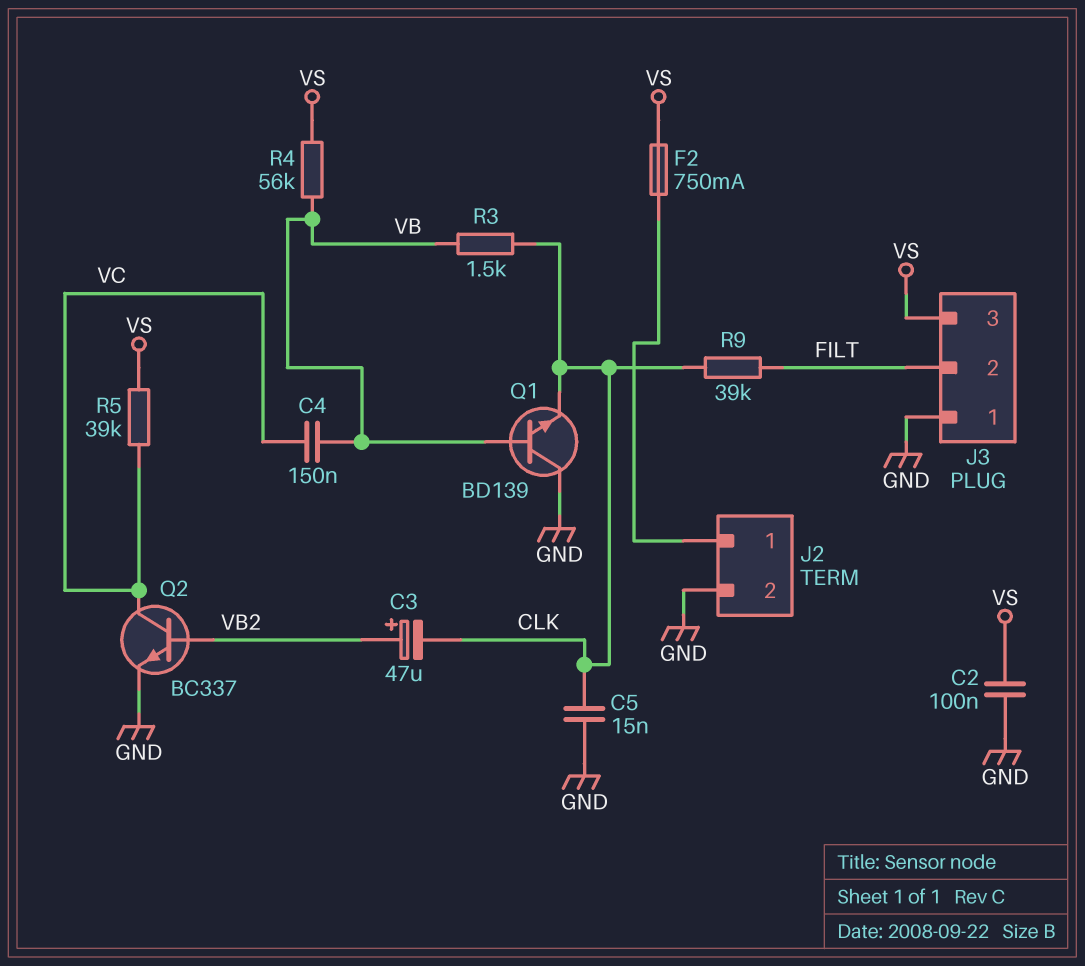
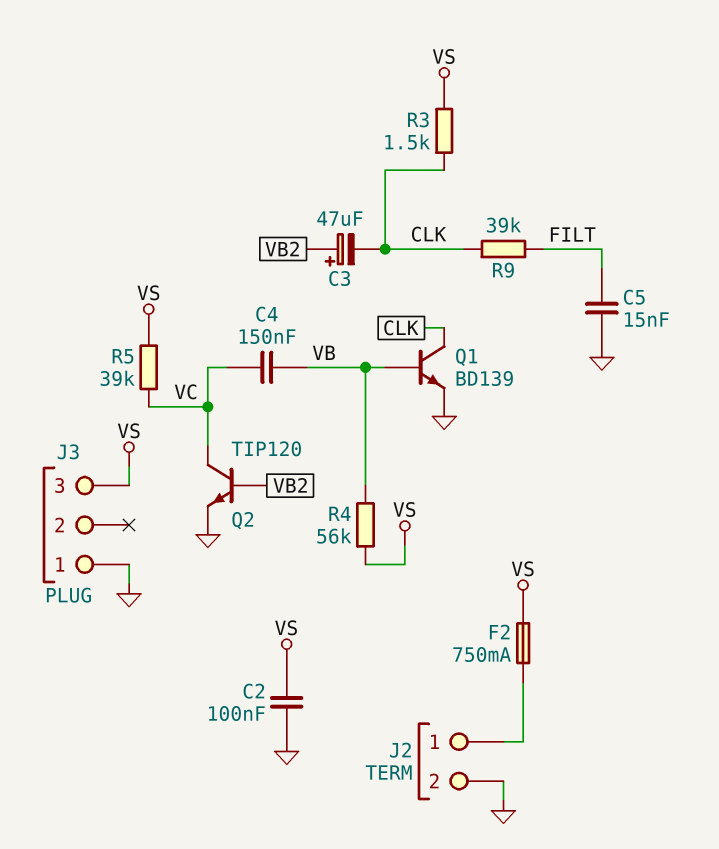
C5: 15nF (CLK, GND) -> 15nF (FILT, GND)
J3 pin 2: FILT -> none
Q1: NPN BD139 (B VB, C GND, E CLK) -> NPN BD139 (B VB, C CLK, E GND)
Q2: NPN BC337 (B VB2, C VC, E GND) -> NPN TIP120 (B VB2, C VC, E GND)
R3: 1.5k (CLK, VB) -> 1.5k (CLK, VS)

